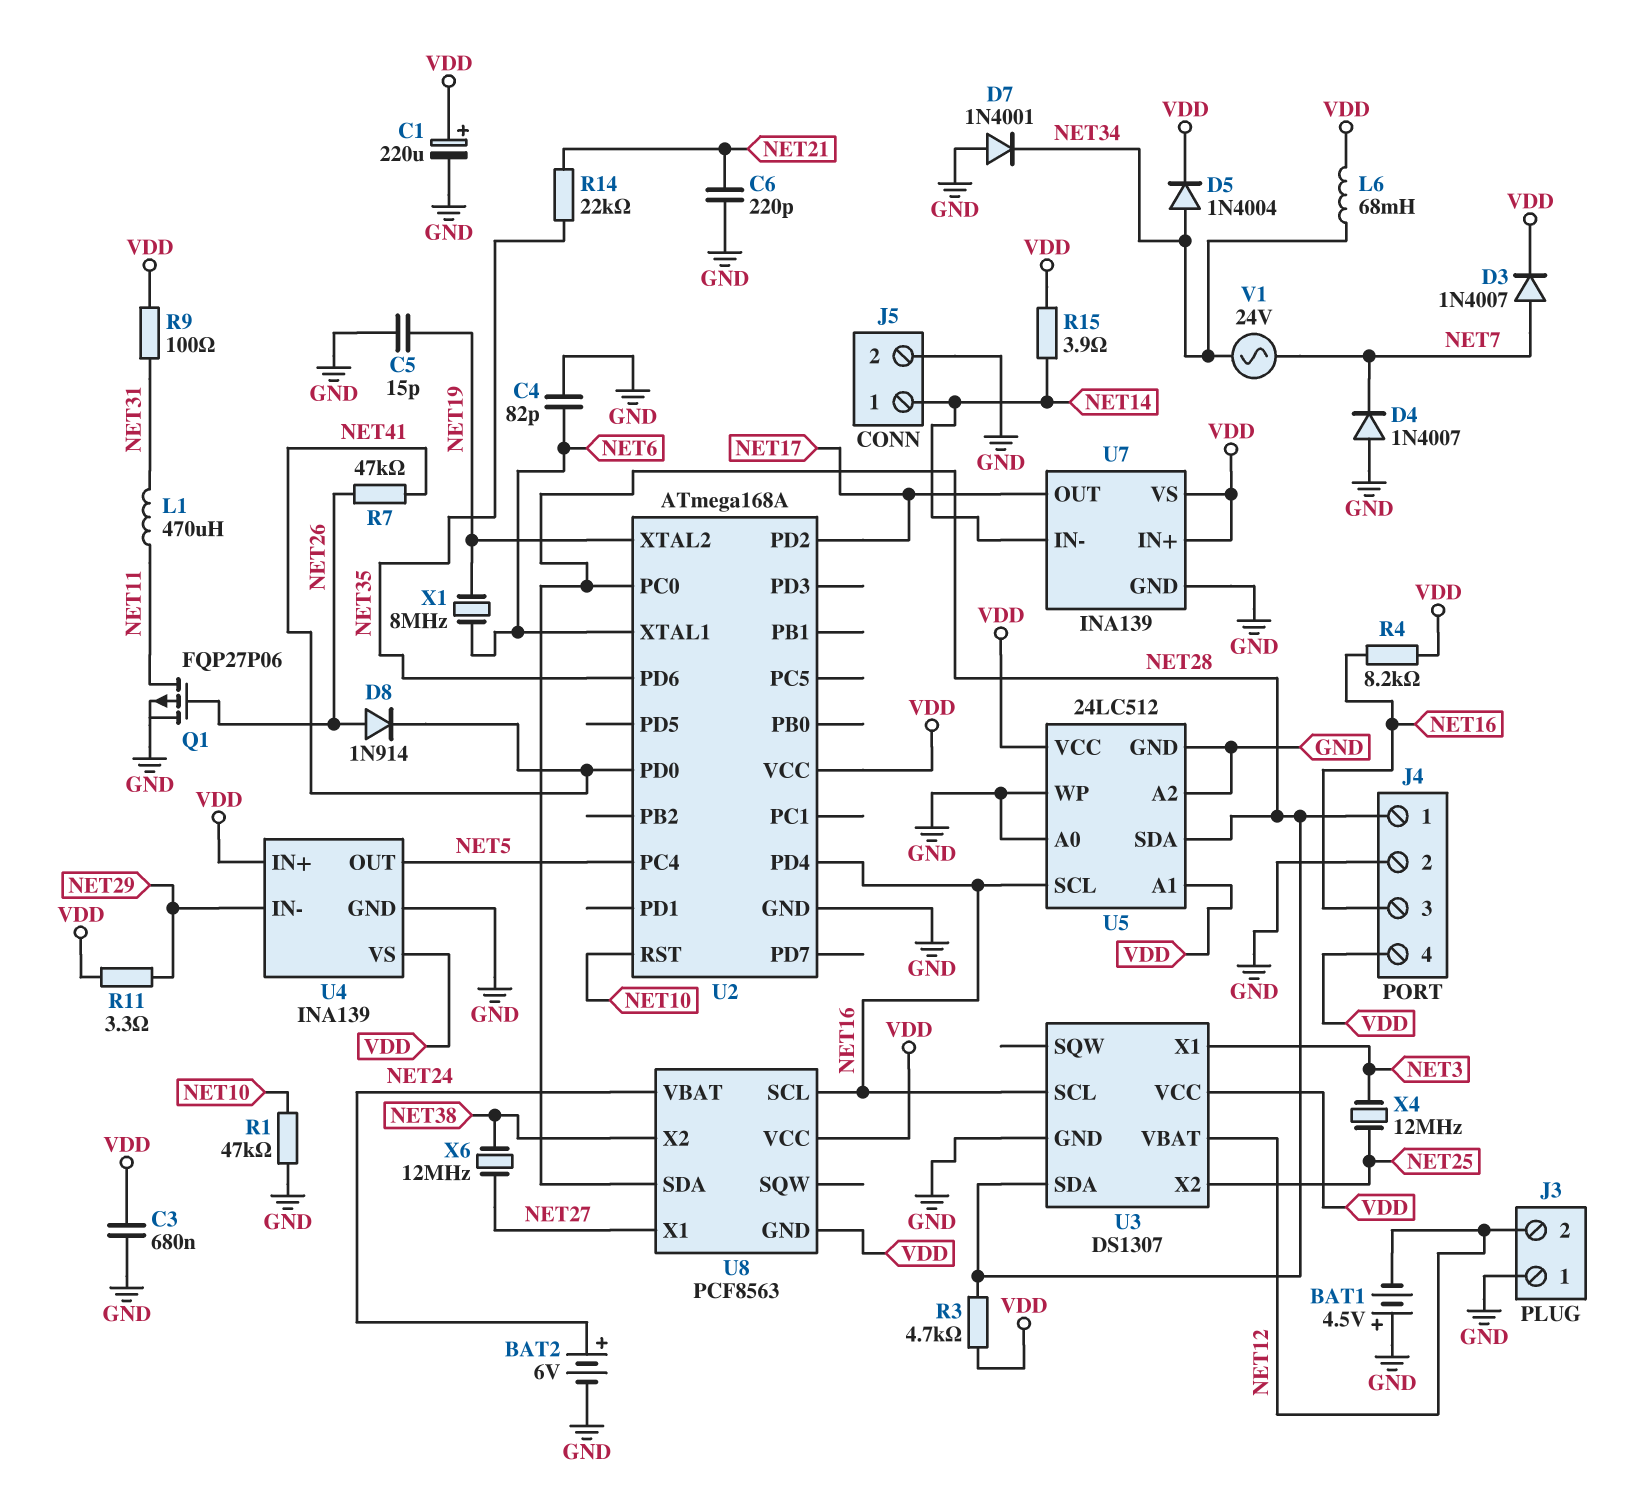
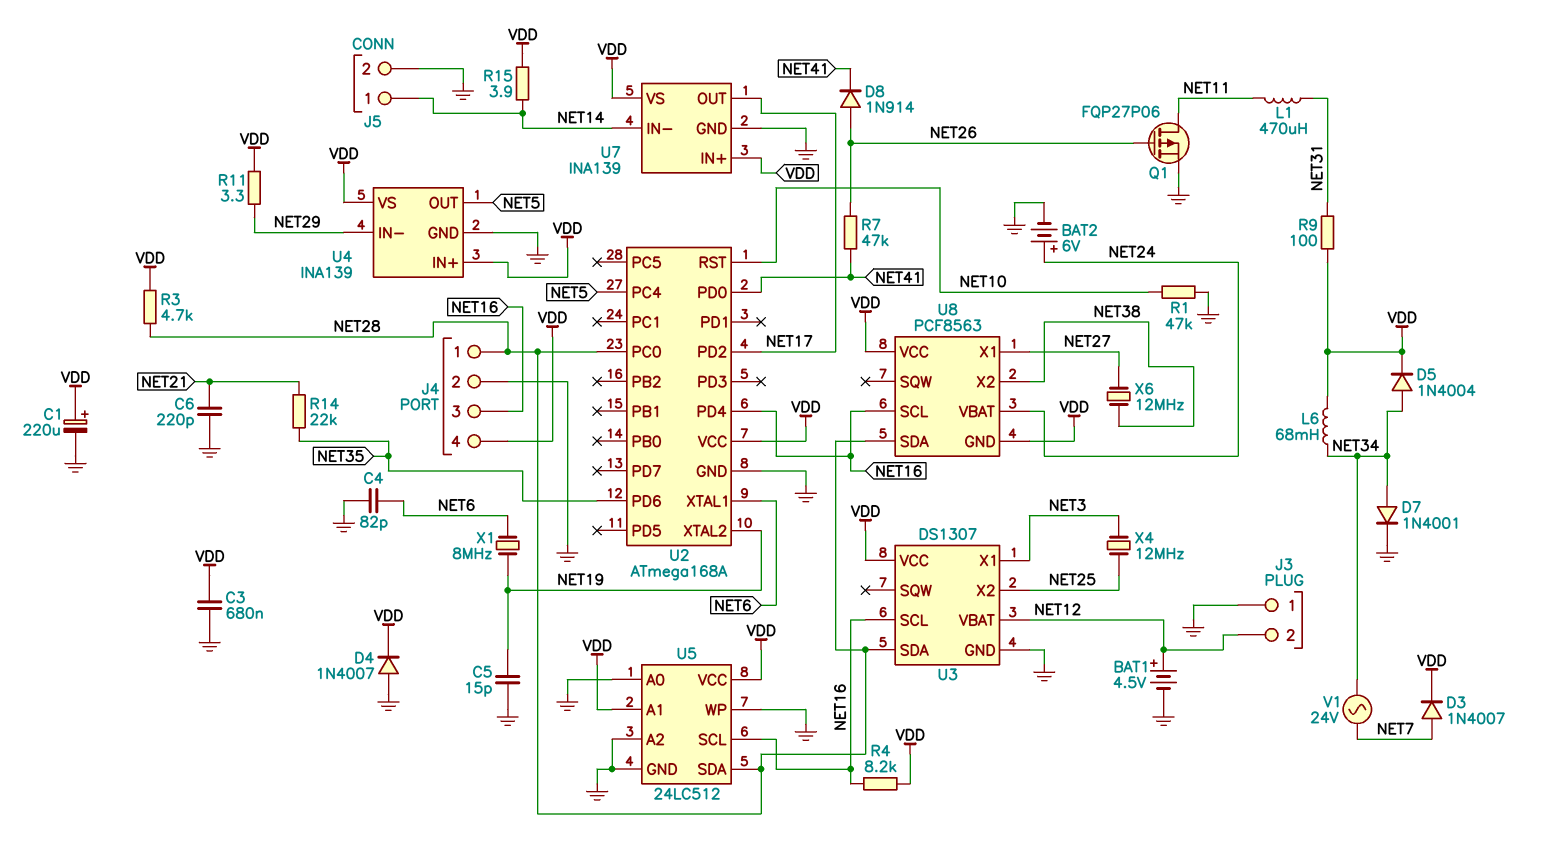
BAT1: 4.5V (plus GND, minus NET12) -> 4.5V (plus NET12, minus GND)
D4: diode 1N4007 (A GND, K NET7) -> diode 1N4007 (A GND, K VDD)
D7: diode 1N4001 (A GND, K NET34) -> diode 1N4001 (A NET34, K GND)

